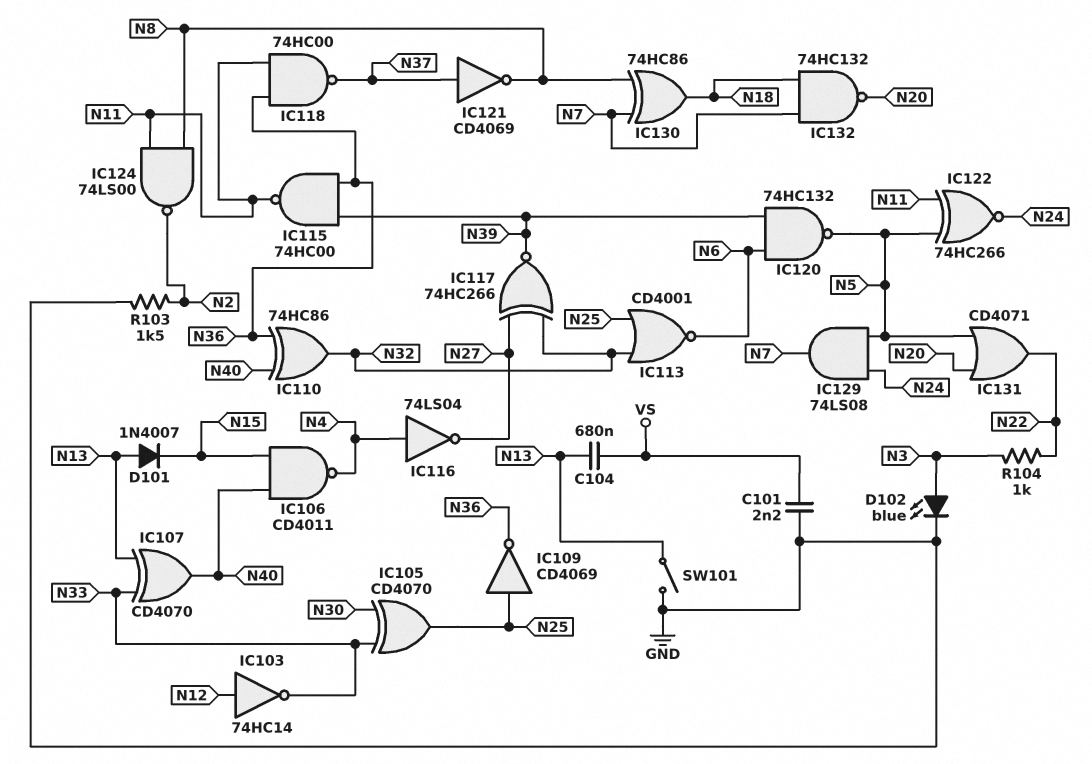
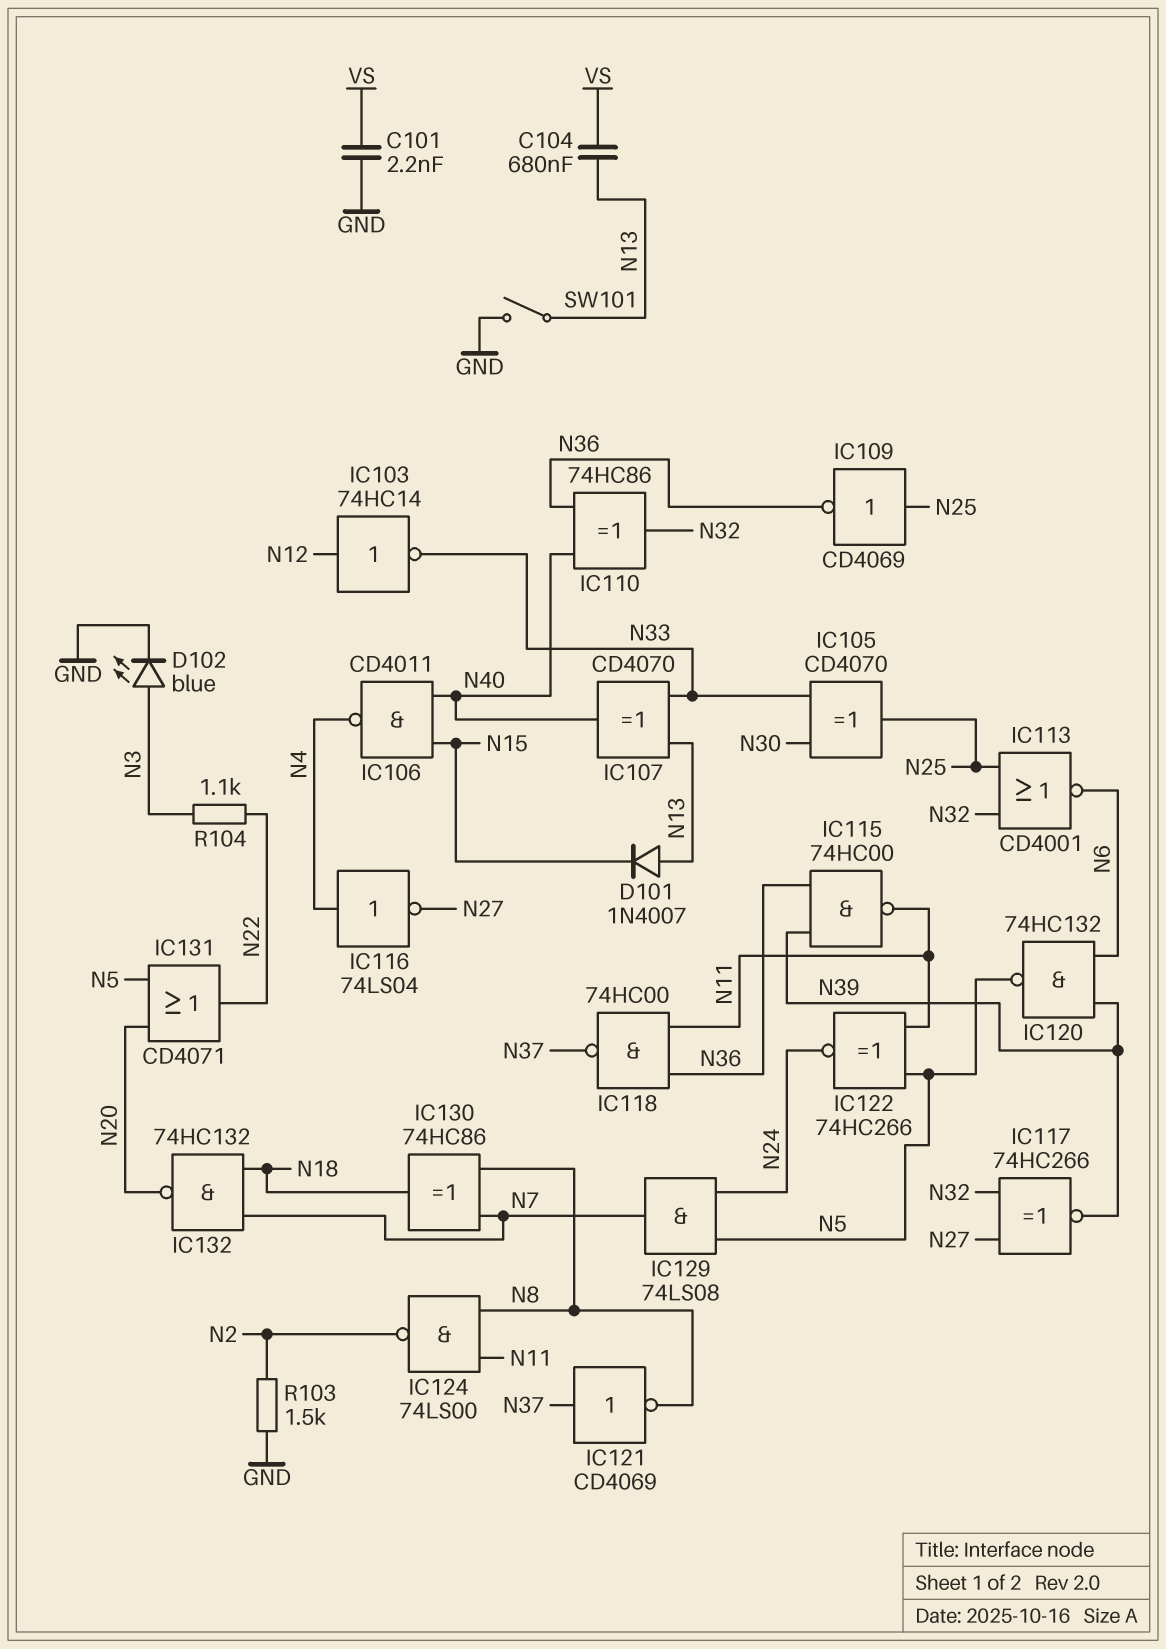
R104: 1k (N3, N22) -> 1.1k (N3, N22)

